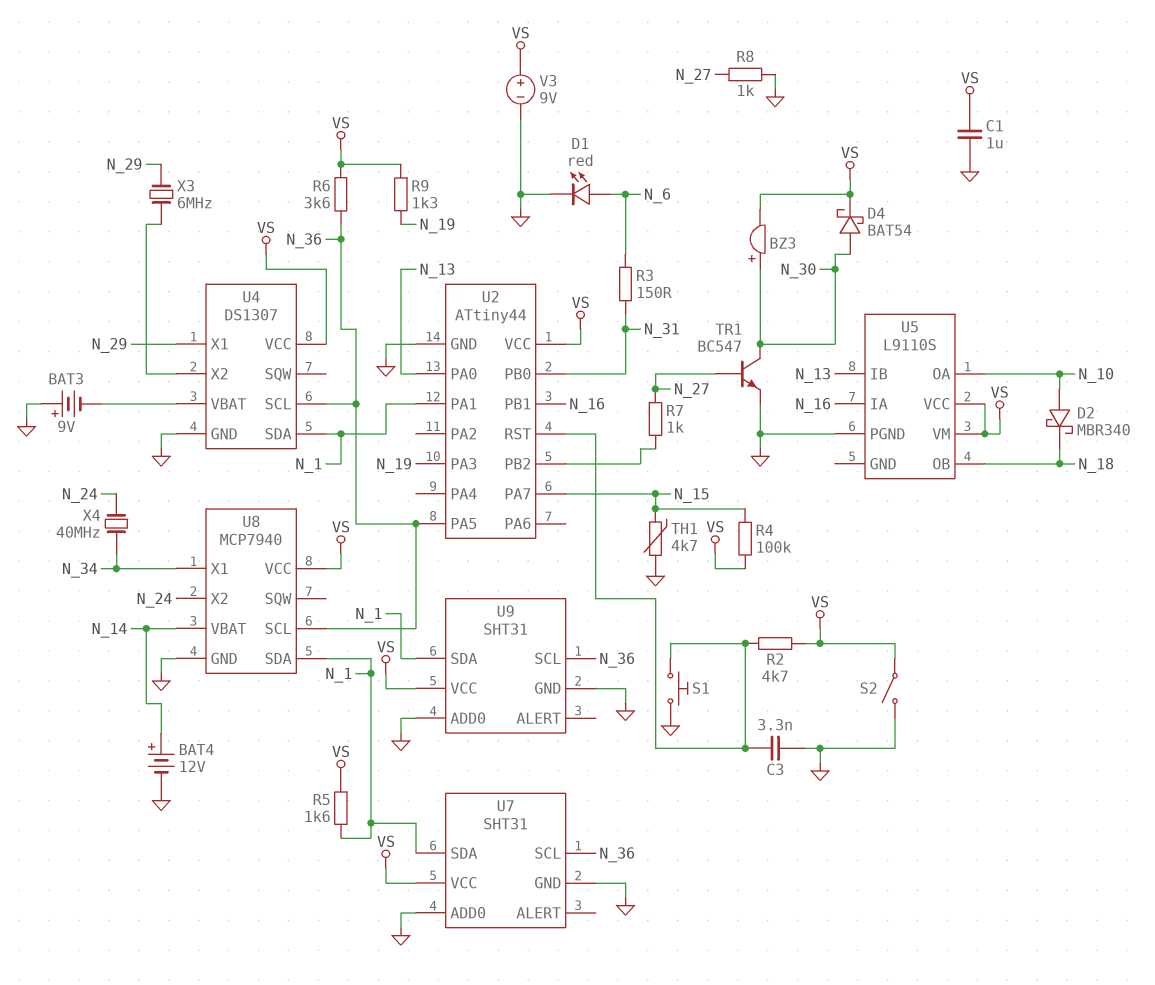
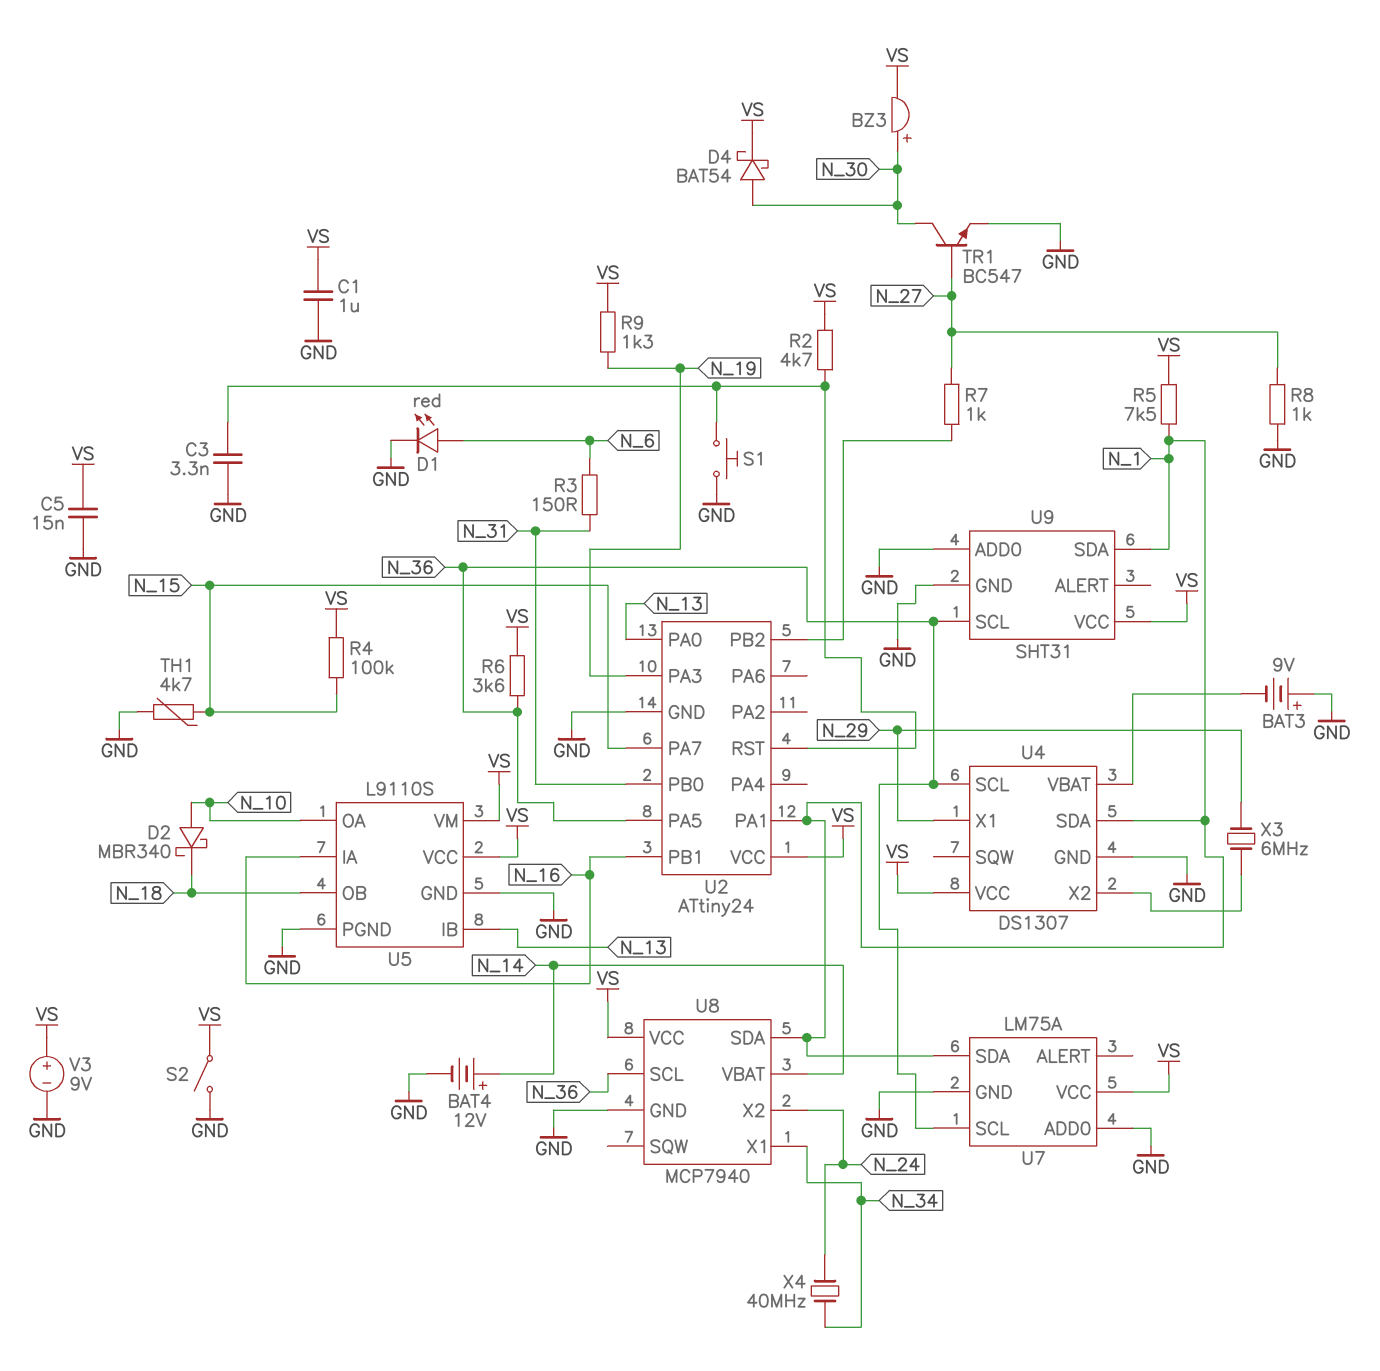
C5: none -> 15nF (GND, VS)
R5: 1.6k (N_1, VS) -> 7.5k (N_1, VS)
U2: ATtiny44 -> ATtiny24
U5 pin GND: none -> GND
U7: SHT31 -> LM75A

